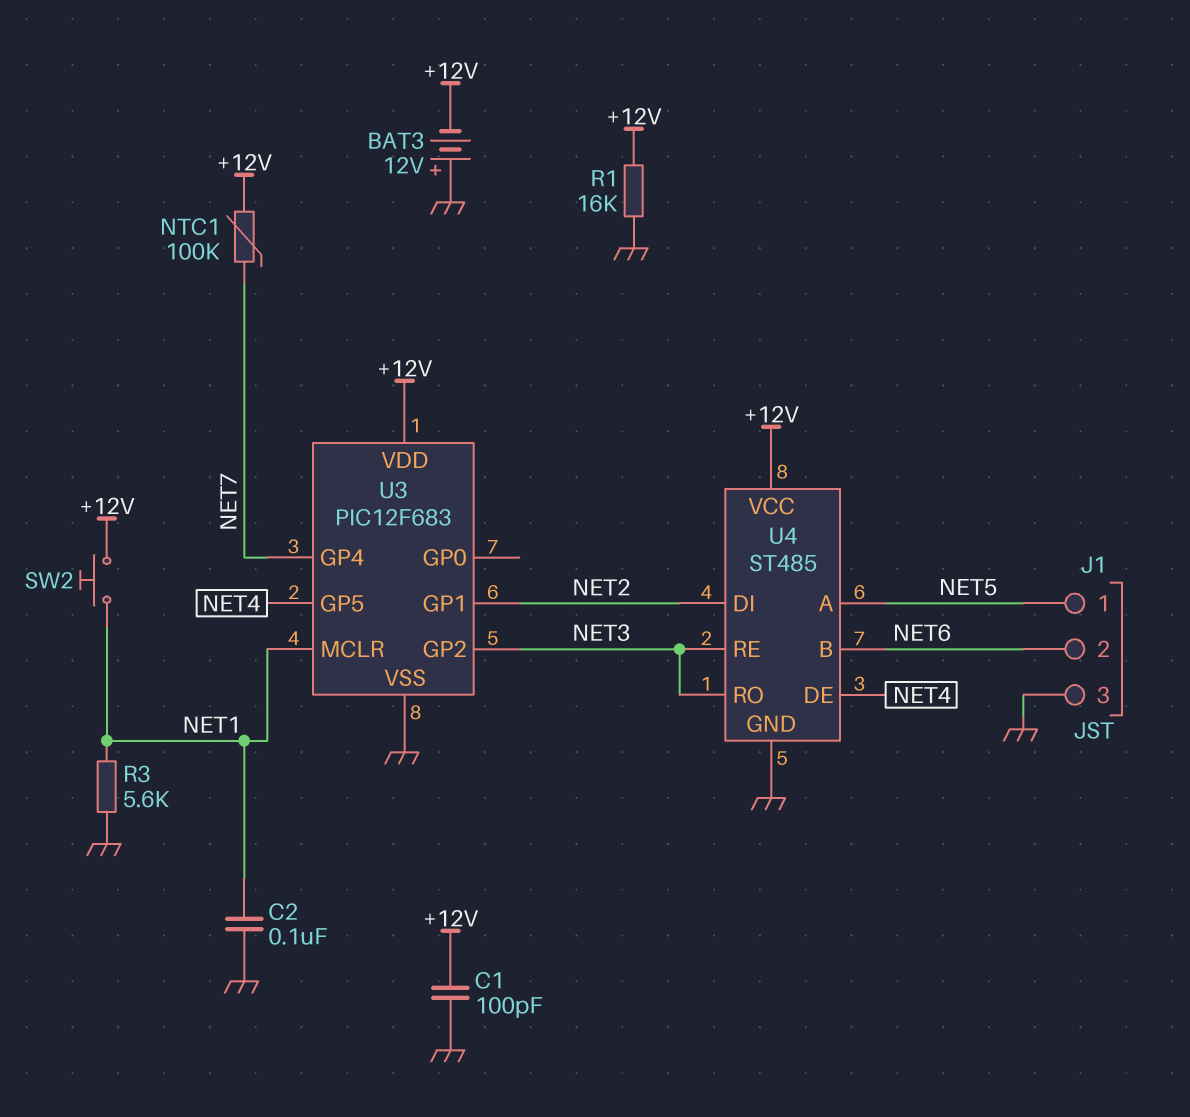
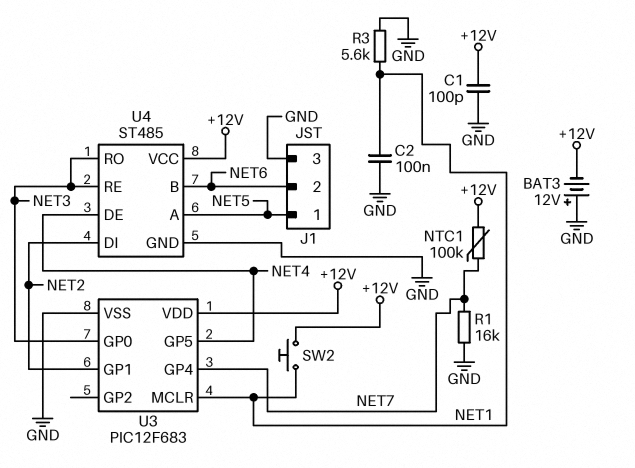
R1: 16k (+12V, GND) -> 16k (GND, NET7)
U3 pin GP0: none -> NET3
U3 pin GP2: NET3 -> none

